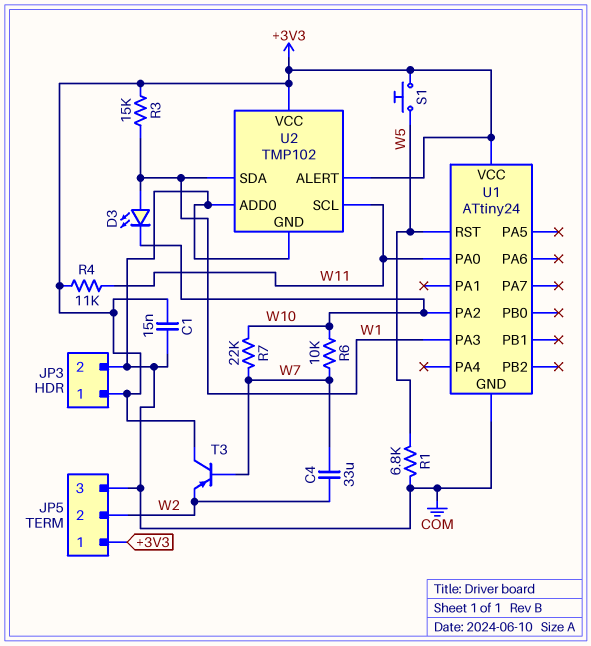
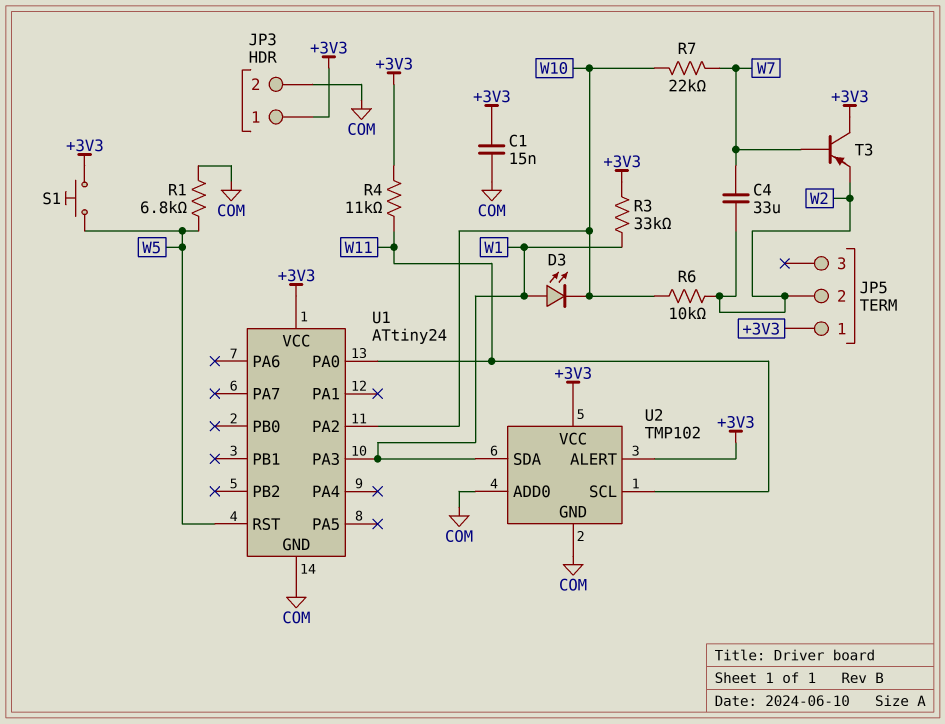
JP5 pin 3: COM -> none
R3: 15k (+3V3, W1) -> 33k (+3V3, W1)
R6: 10k (W7, W10) -> 10k (W2, W10)

